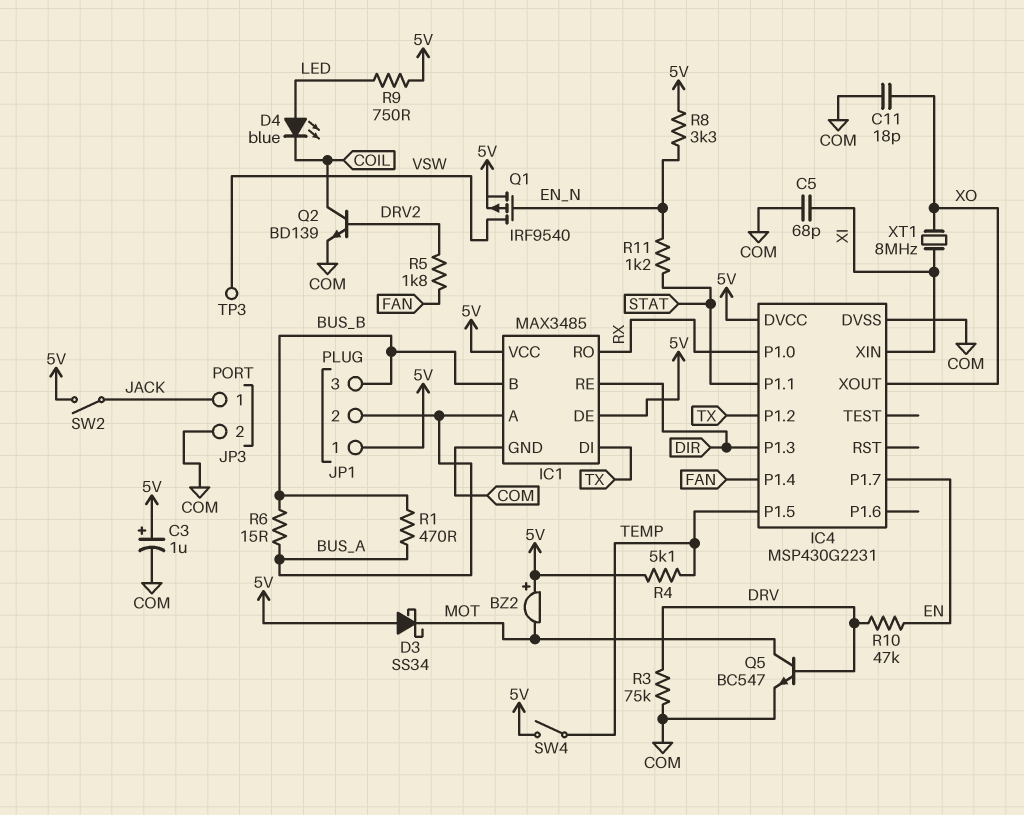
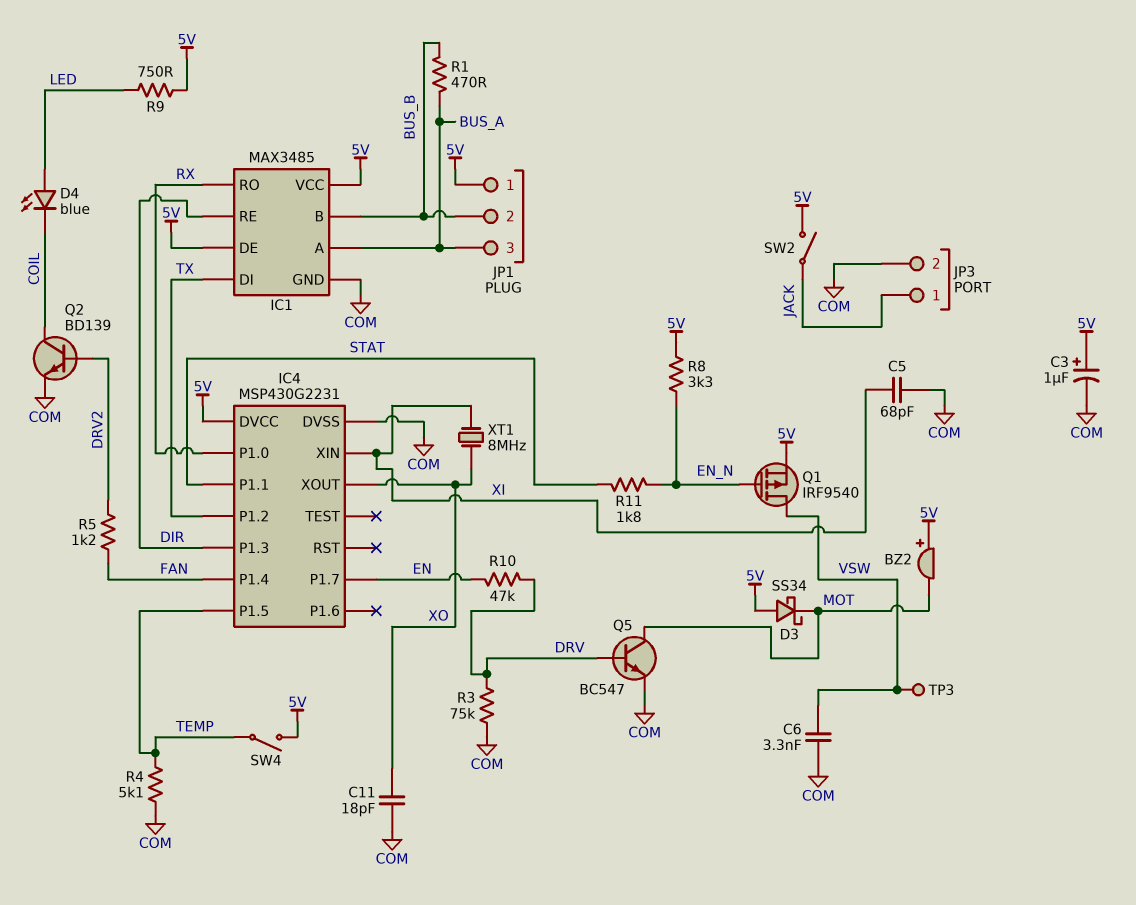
C6: none -> 3.3nF (COM, VSW)
JP1 pin 2: BUS_A -> BUS_B
JP1 pin 3: BUS_B -> BUS_A
R4: 5.1k (5V, TEMP) -> 5.1k (COM, TEMP)
R5: 1.8k (DRV2, FAN) -> 1.2k (DRV2, FAN)
R6: 15 (BUS_A, BUS_B) -> none
R11: 1.2k (EN_N, STAT) -> 1.8k (EN_N, STAT)

